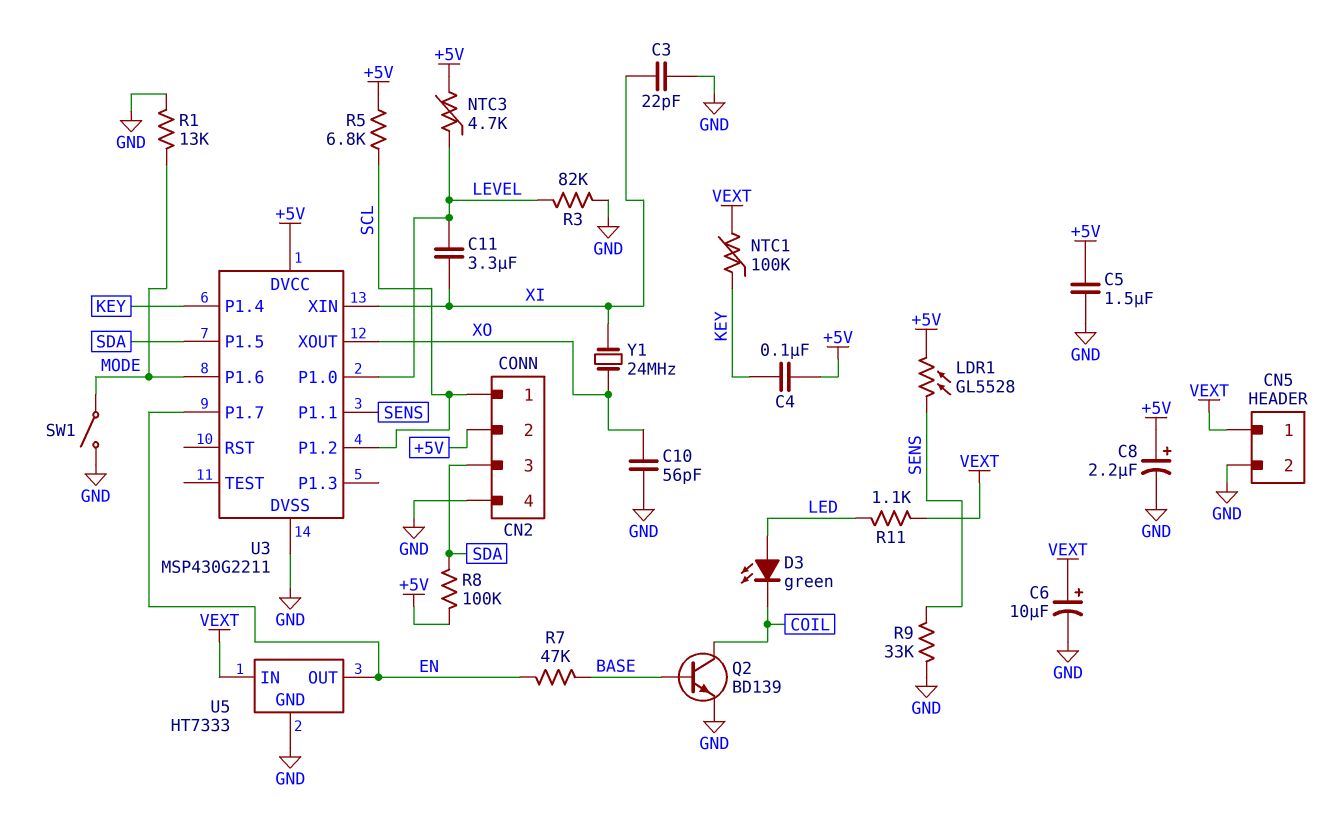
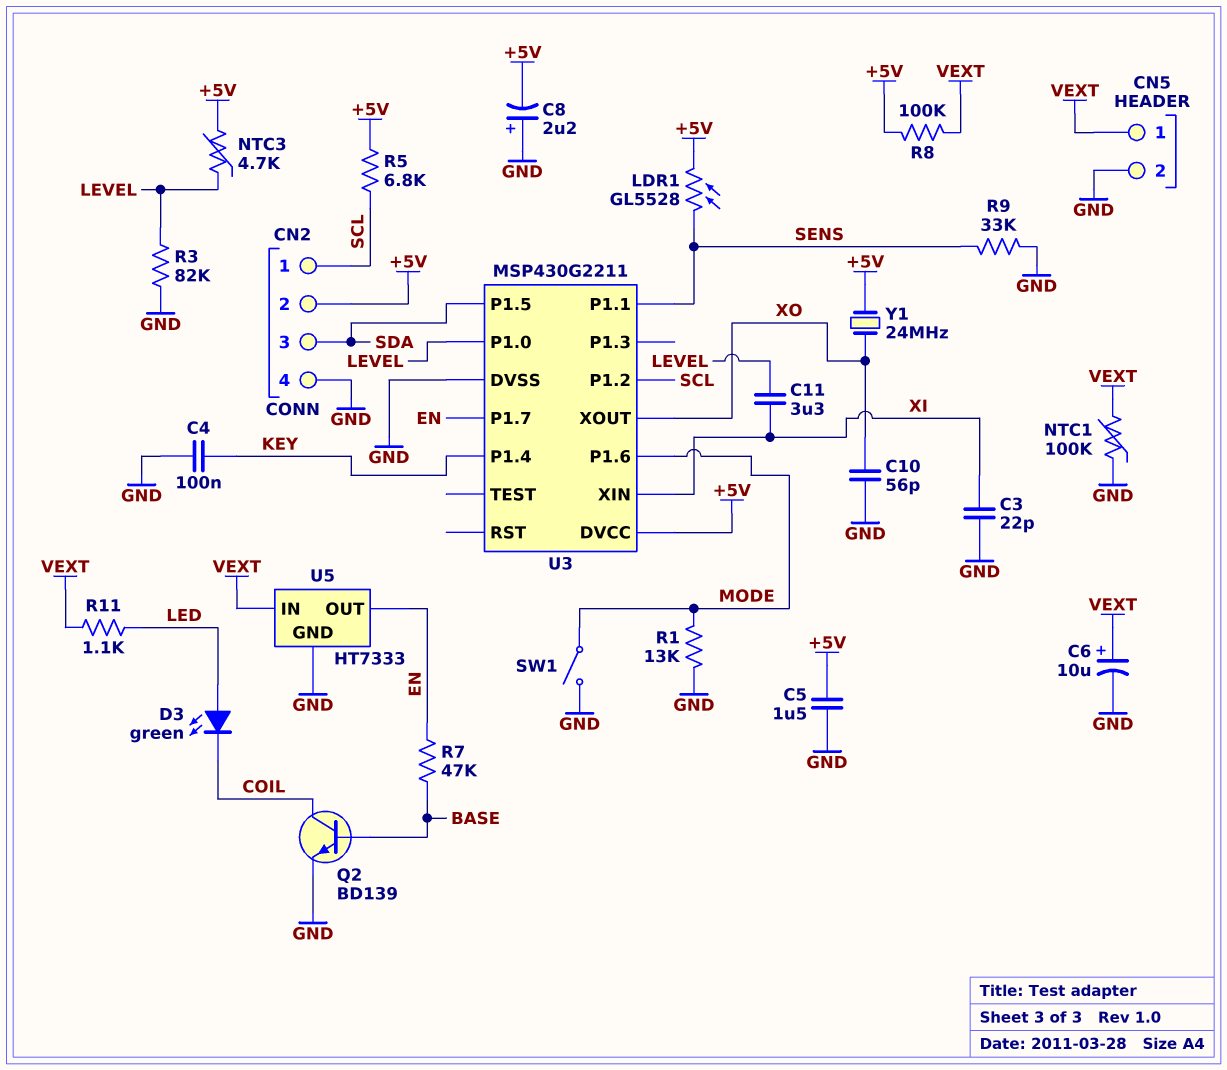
C4: 100nF (+5V, KEY) -> 100nF (GND, KEY)
C8: 2.2uF (plus +5V, minus GND) -> 2.2uF (plus GND, minus +5V)
NTC1: 100k (KEY, VEXT) -> 100k (GND, VEXT)
R8: 100k (+5V, SDA) -> 100k (+5V, VEXT)
Y1: 24MHz (XI, XO) -> 24MHz (+5V, XO)

